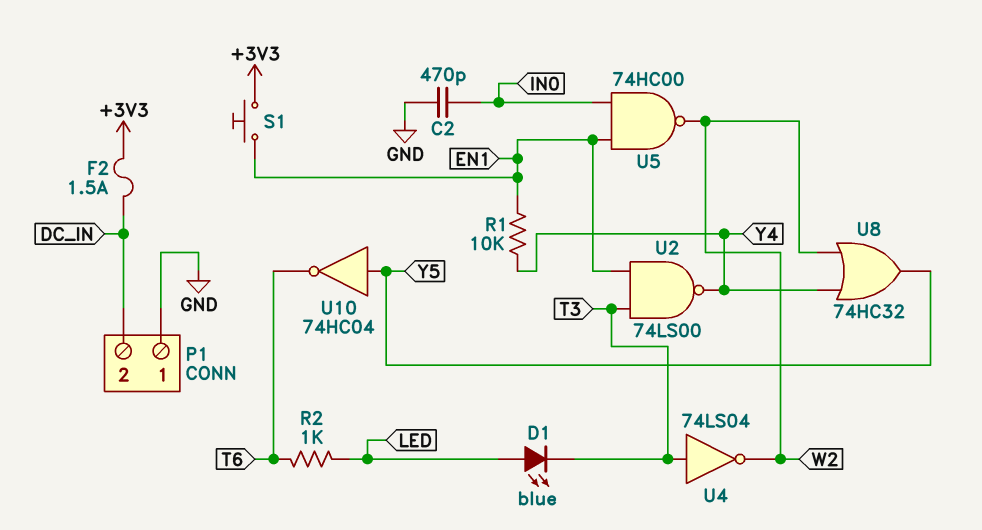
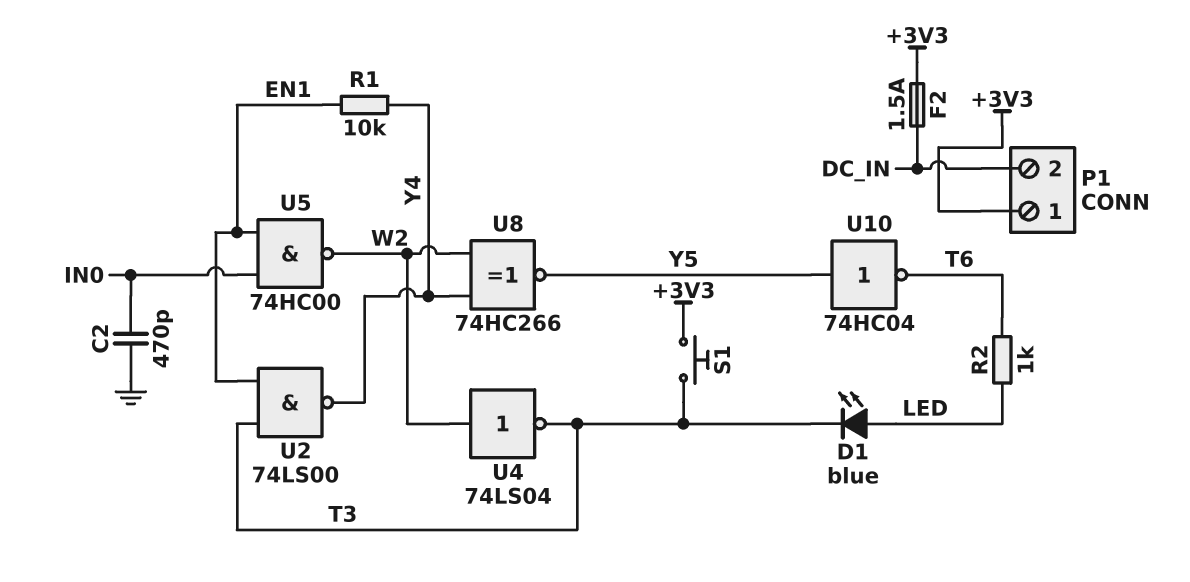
P1 pin 1: GND -> +3V3
S1: button (+3V3, EN1) -> button (+3V3, T3)
U4: NOT 74LS04 (in T3, out W2) -> NOT 74LS04 (in W2, out T3)
U8: OR 74HC32 (in W2, in Y4, out Y5) -> XNOR 74HC266 (in W2, in Y4, out Y5)

